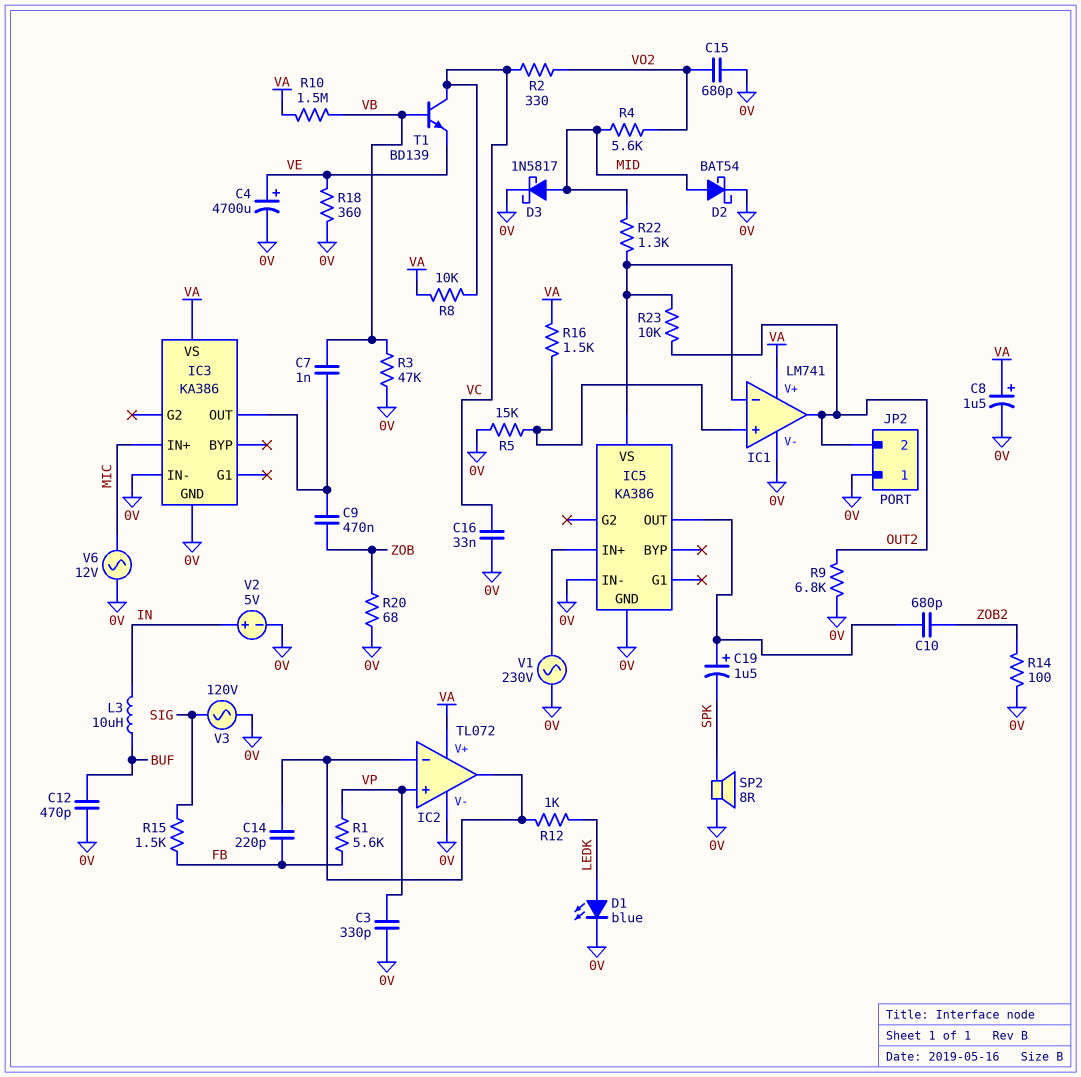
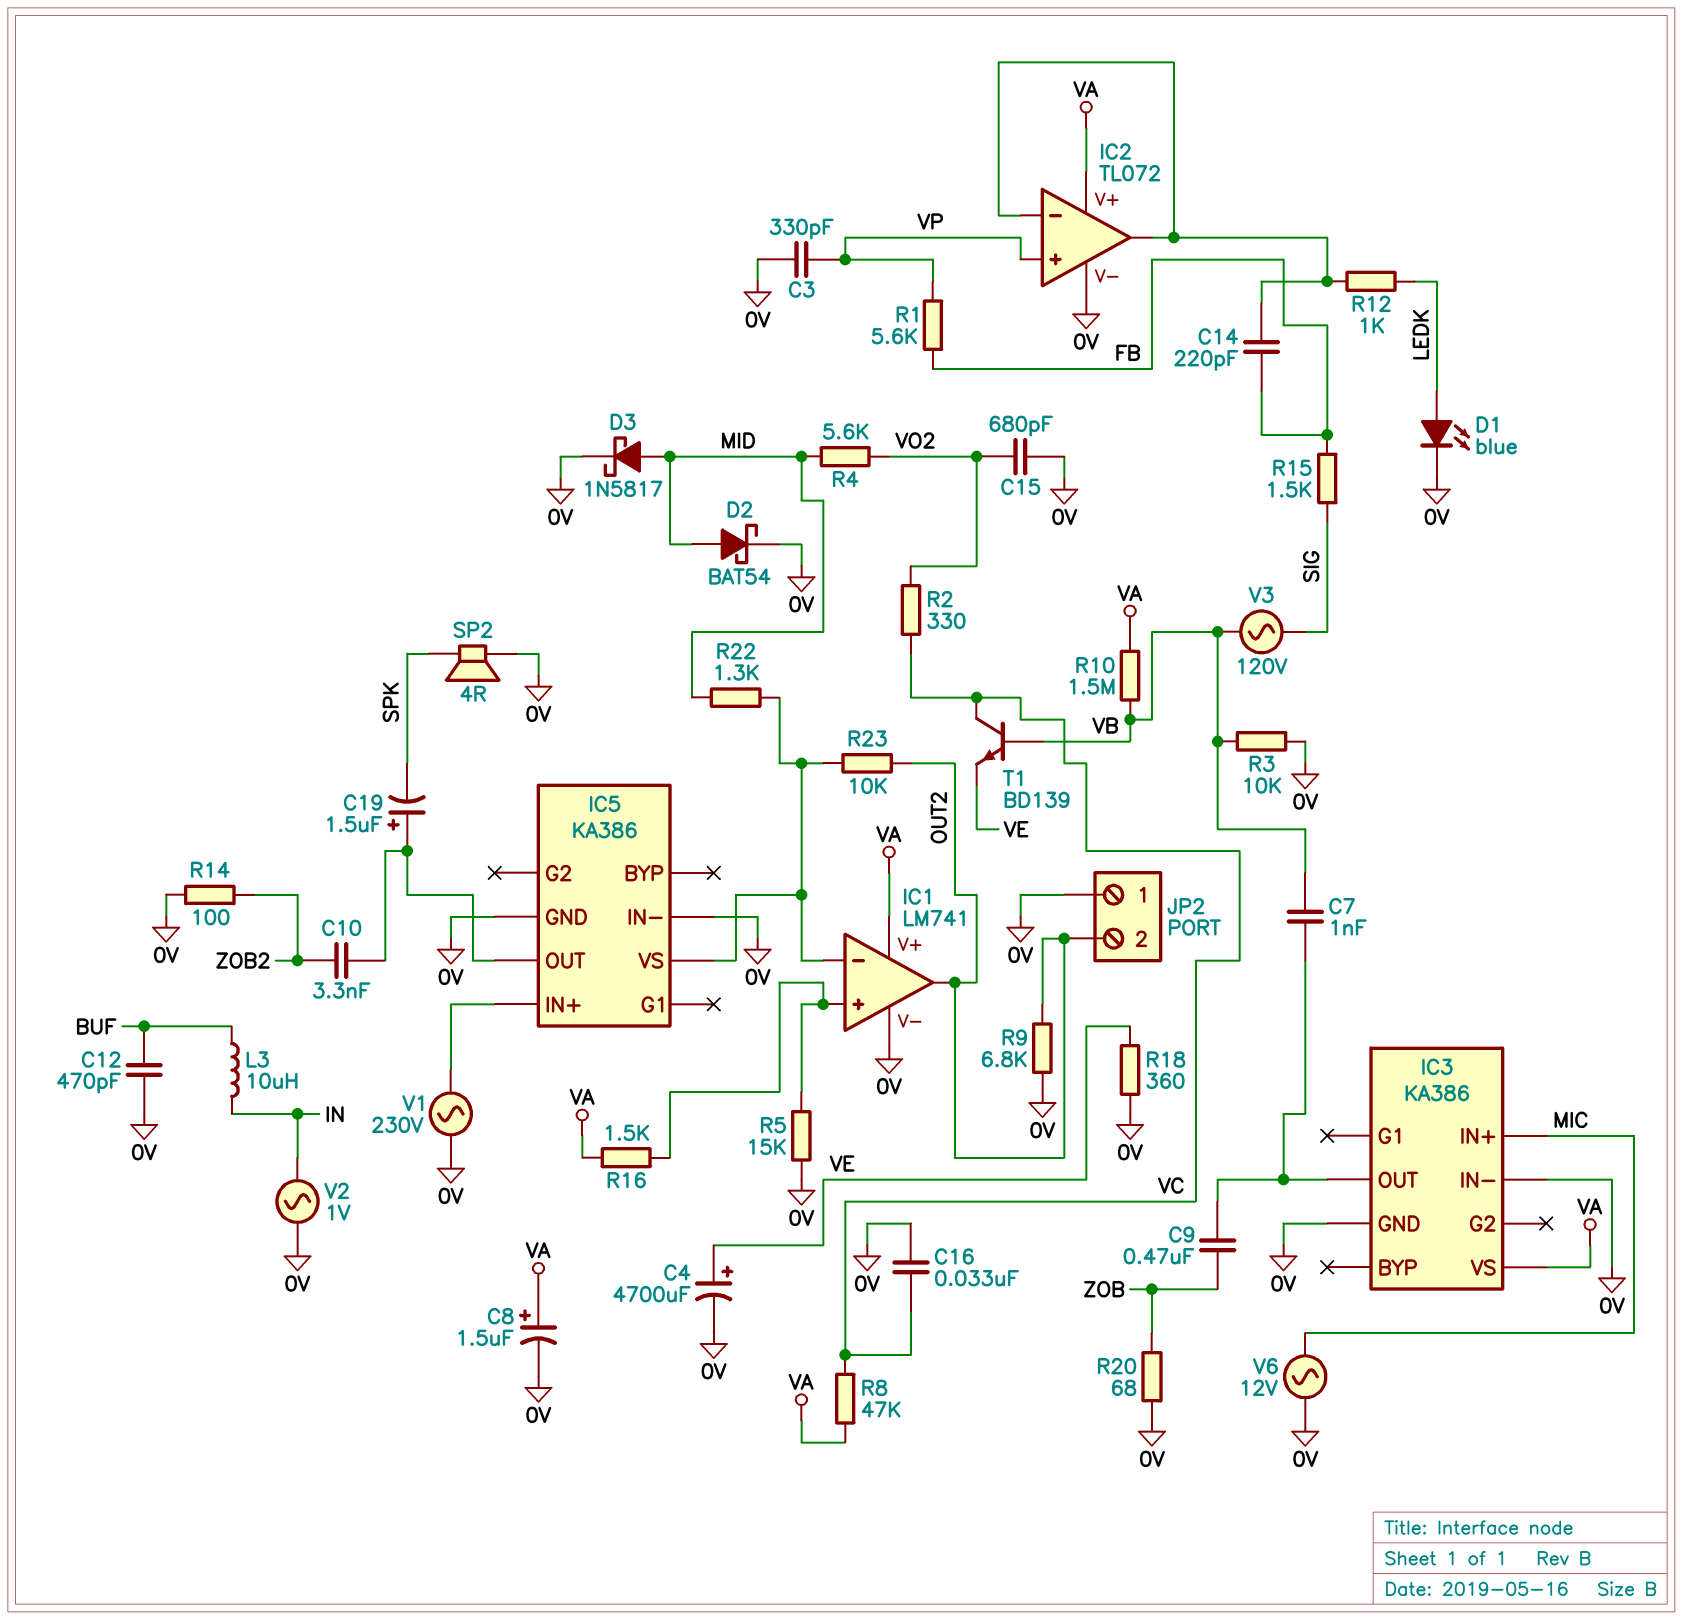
C10: 680pF (IC5/OUT, ZOB2) -> 3.3nF (IC5/OUT, ZOB2)
R3: 47k (0V, VB) -> 10k (0V, VB)
R8: 10k (VA, VC) -> 47k (VA, VC)
SP2: speaker 8R (0V, SPK) -> speaker 4R (0V, SPK)
V2: 5V (plus IN, minus 0V) -> AC 1V (0V, IN)
V3: AC 120V (0V, SIG) -> AC 120V (SIG, VB)

